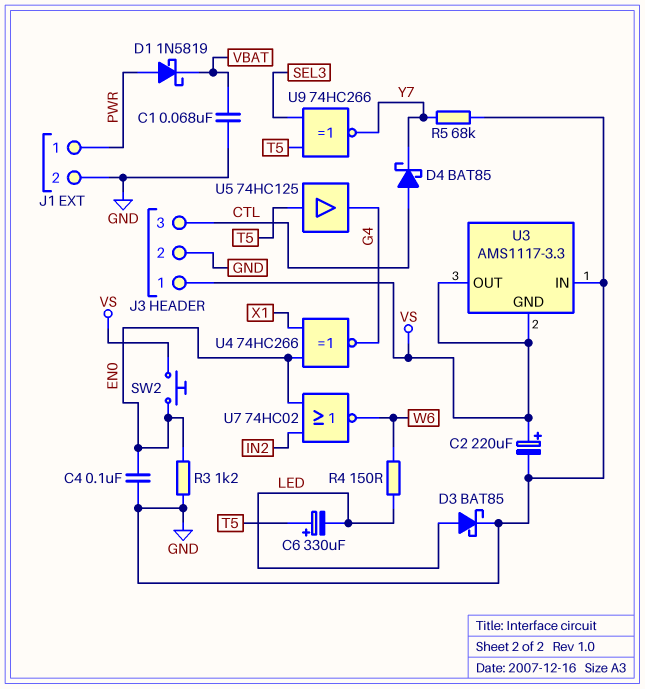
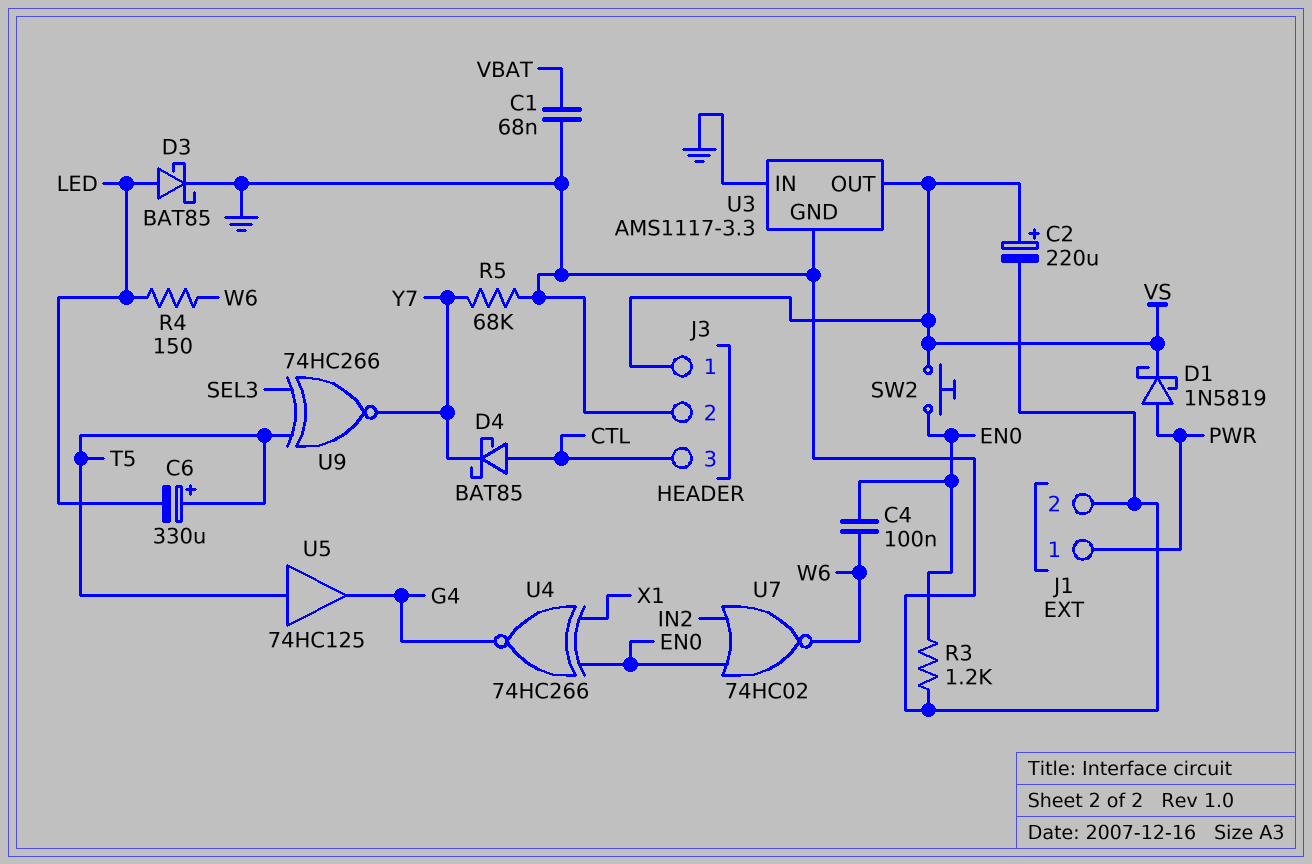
C4: 100nF (EN0, GND) -> 100nF (EN0, W6)
D1: schottky 1N5819 (A PWR, K VBAT) -> schottky 1N5819 (A PWR, K VS)
U3 pin GND: VS -> GND

